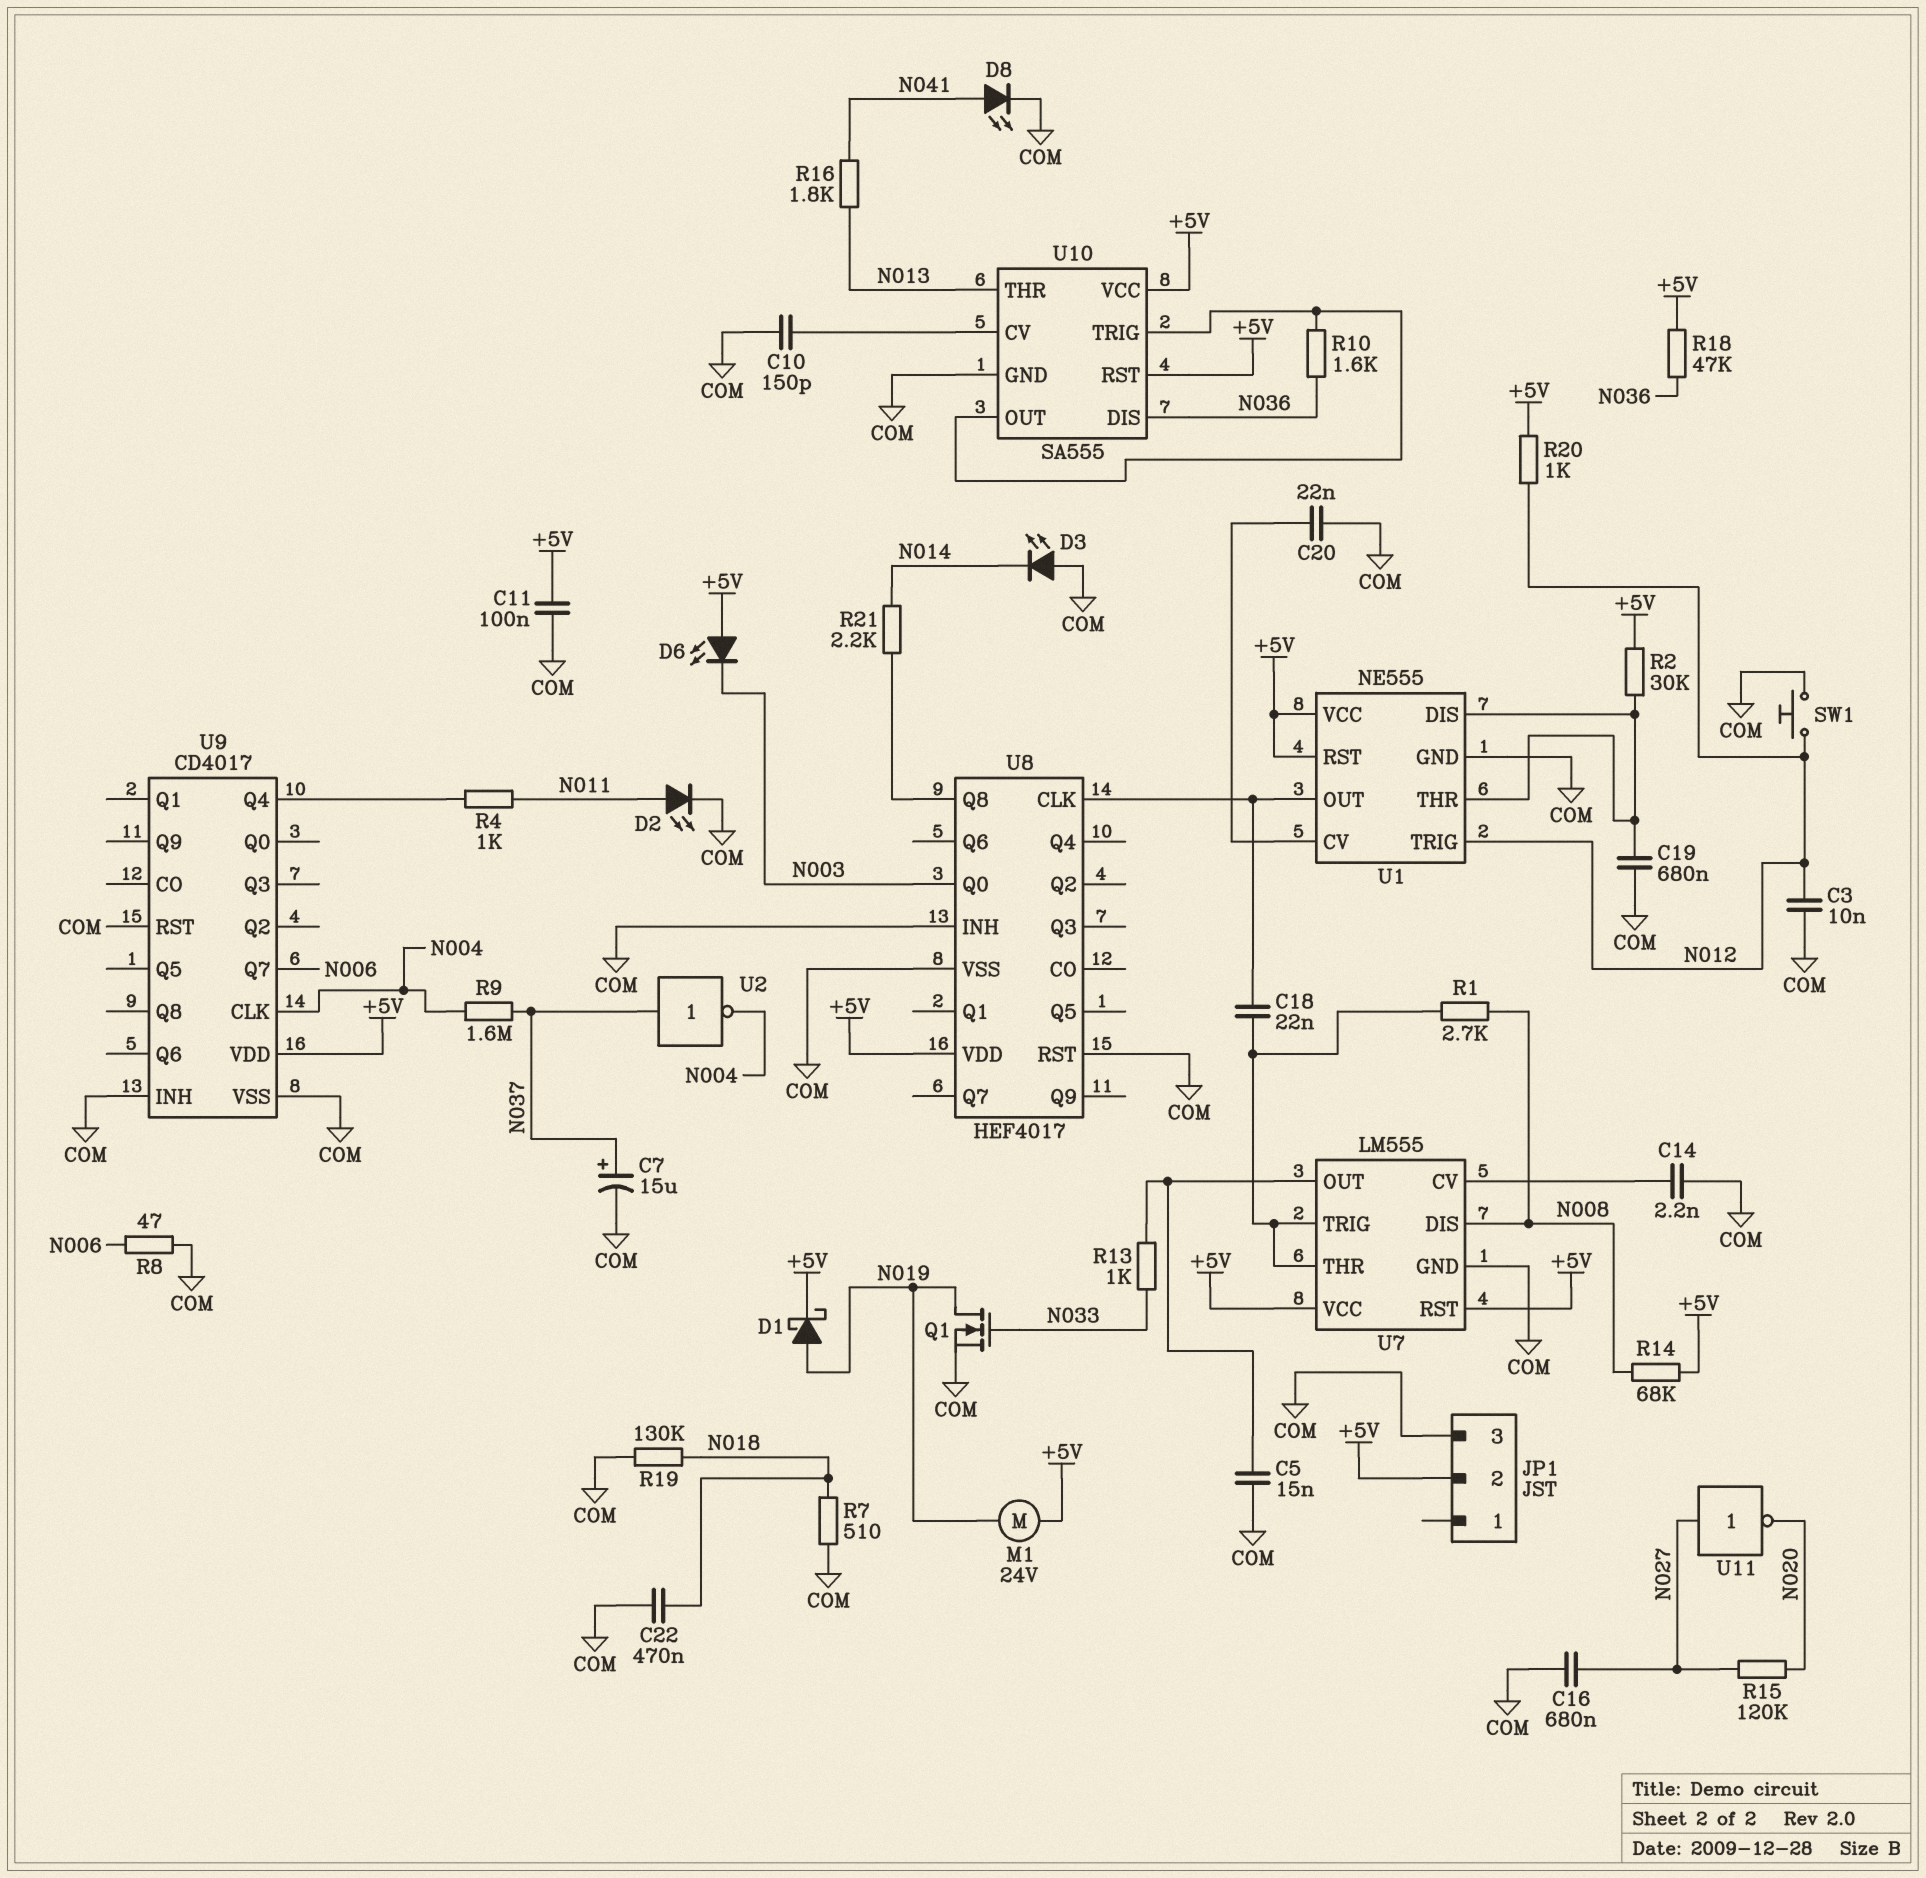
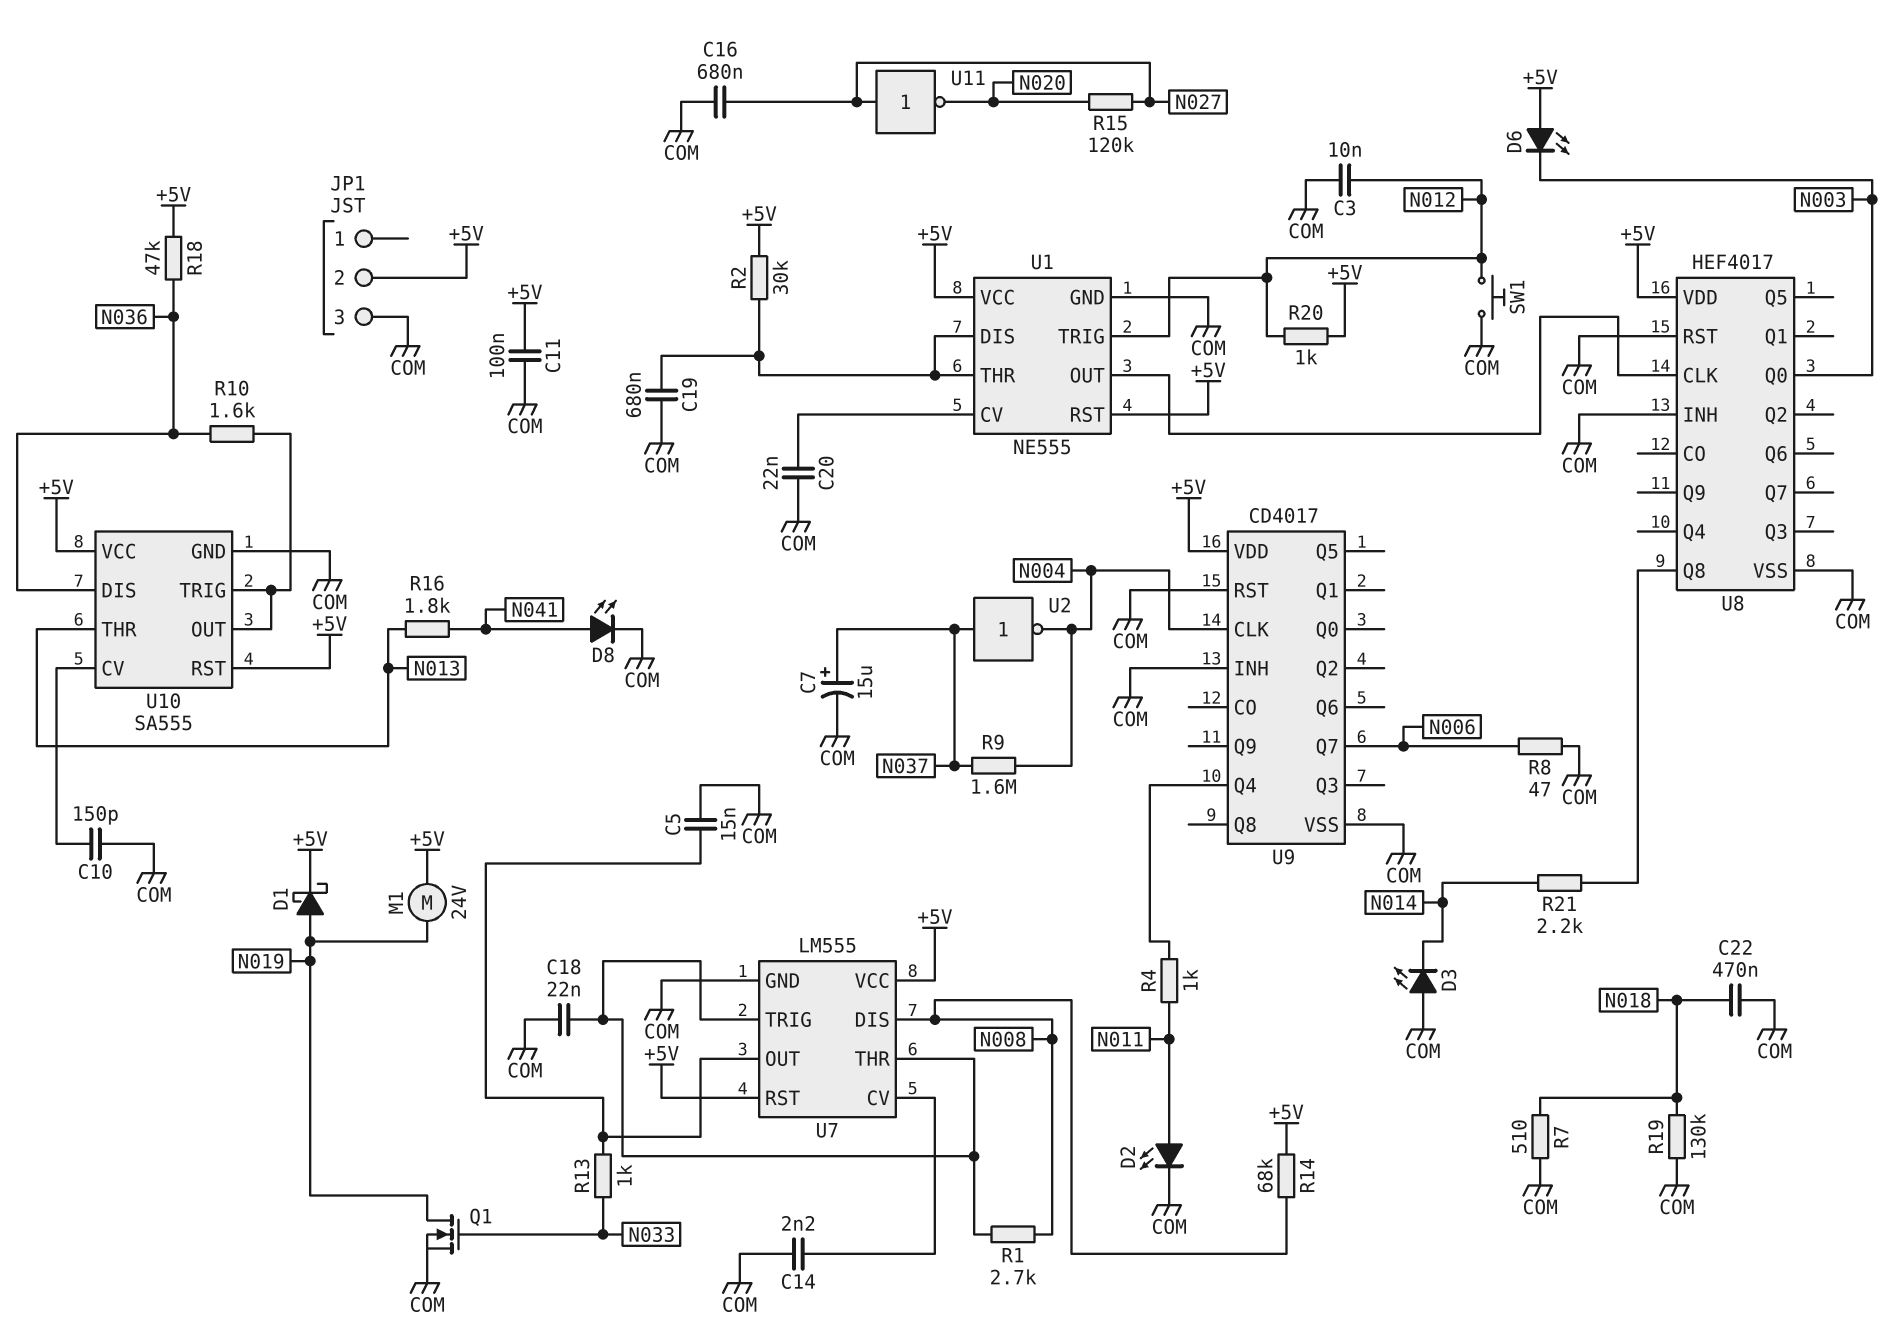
C18: 22nF (U1/OUT, U7/THR) -> 22nF (COM, U7/THR)

